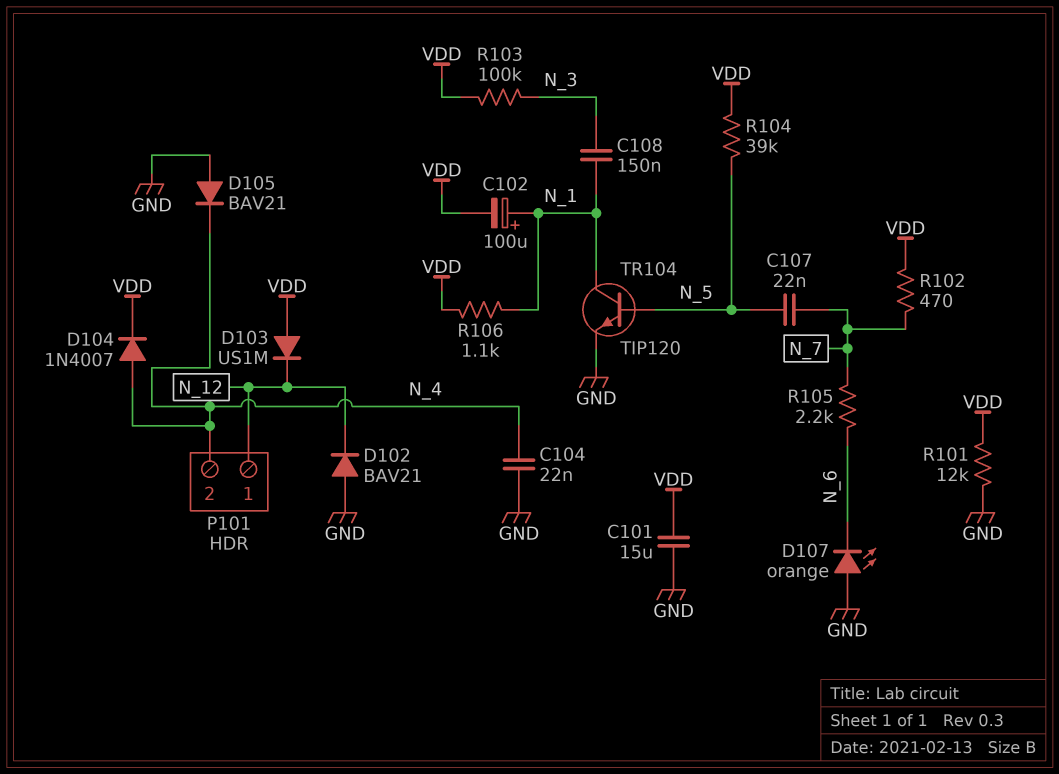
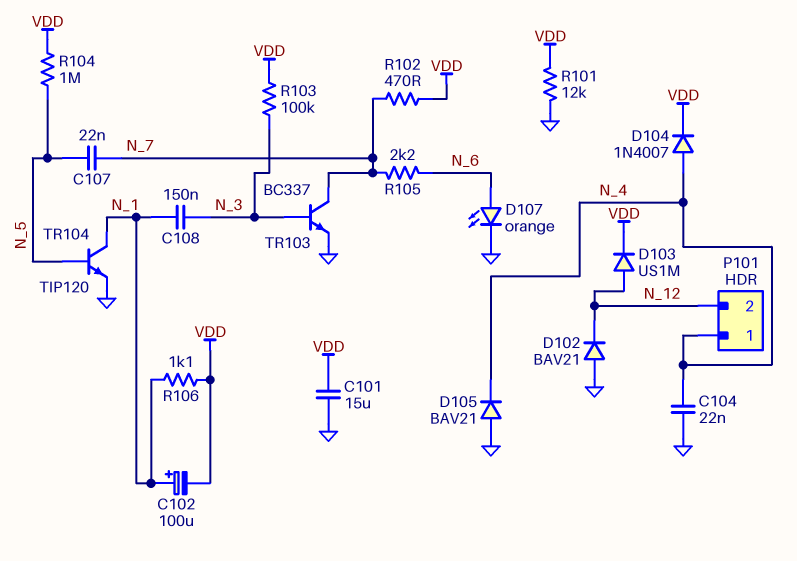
D103: diode US1M (A VDD, K N_12) -> diode US1M (A N_12, K VDD)
D107: LED orange (A GND, K N_6) -> LED orange (A N_6, K GND)
P101 pin 1: N_12 -> N_4
P101 pin 2: N_4 -> N_12
R104: 39k (N_5, VDD) -> 1M (N_5, VDD)
TR103: none -> NPN BC337 (B N_3, C N_7, E GND)

